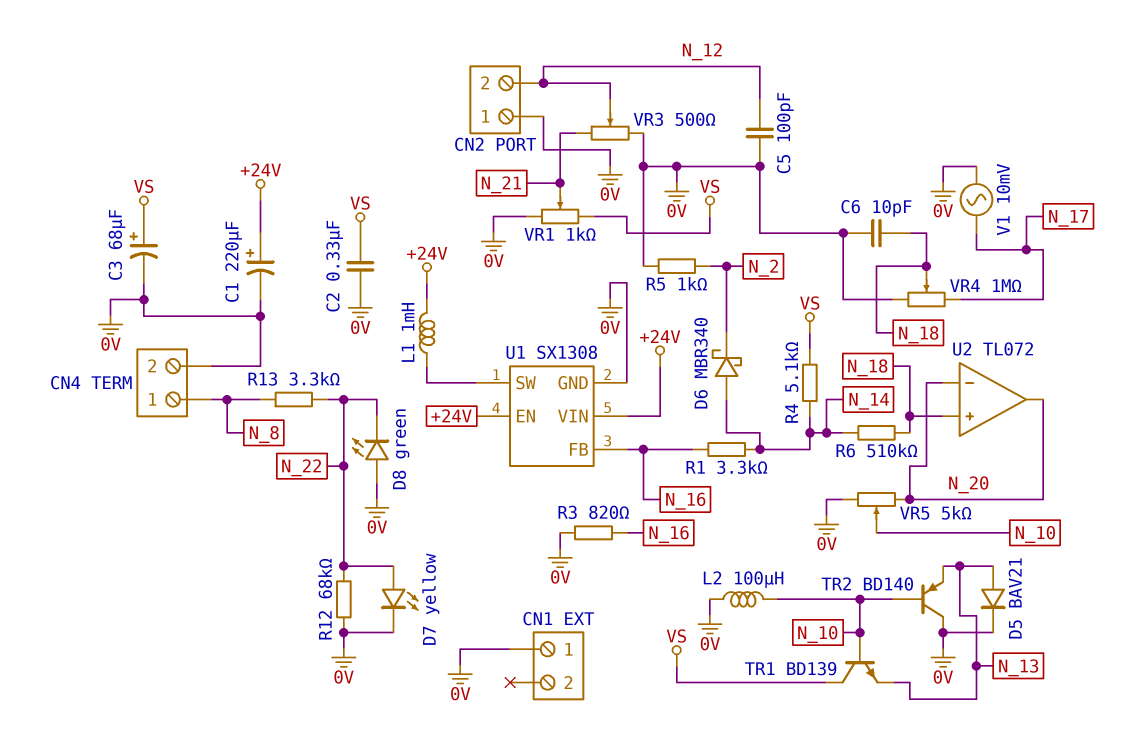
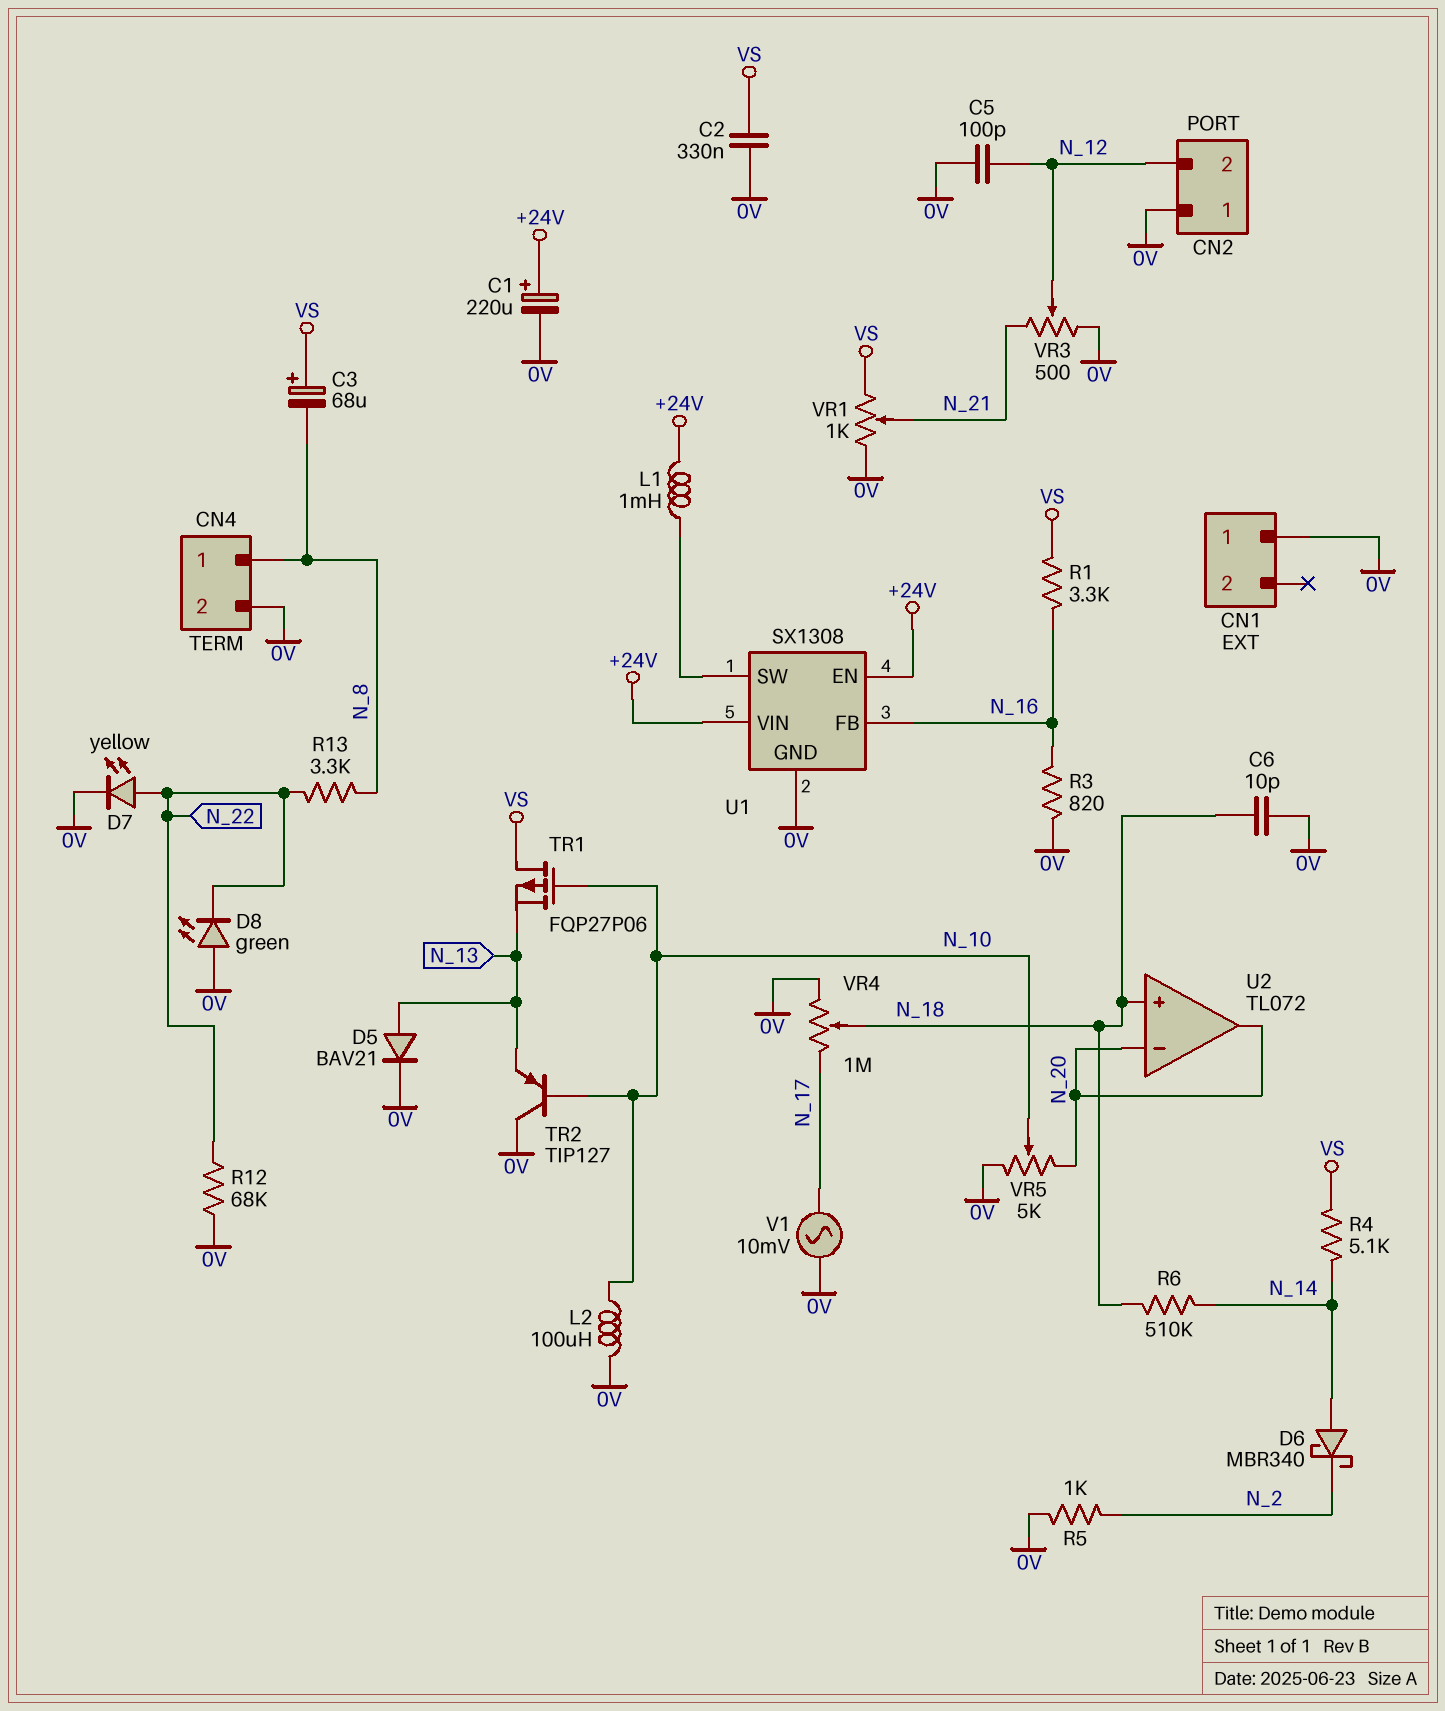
C3: 68uF (plus VS, minus 0V) -> 68uF (plus VS, minus N_8)
R1: 3.3k (N_14, N_16) -> 3.3k (N_16, VS)
TR1: NPN BD139 (B N_10, C VS, E N_13) -> PMOS FQP27P06 (G N_10, D VS, S N_13)
TR2: PNP BD140 (B N_10, C 0V, E N_13) -> PNP TIP127 (B N_10, C 0V, E N_13)

